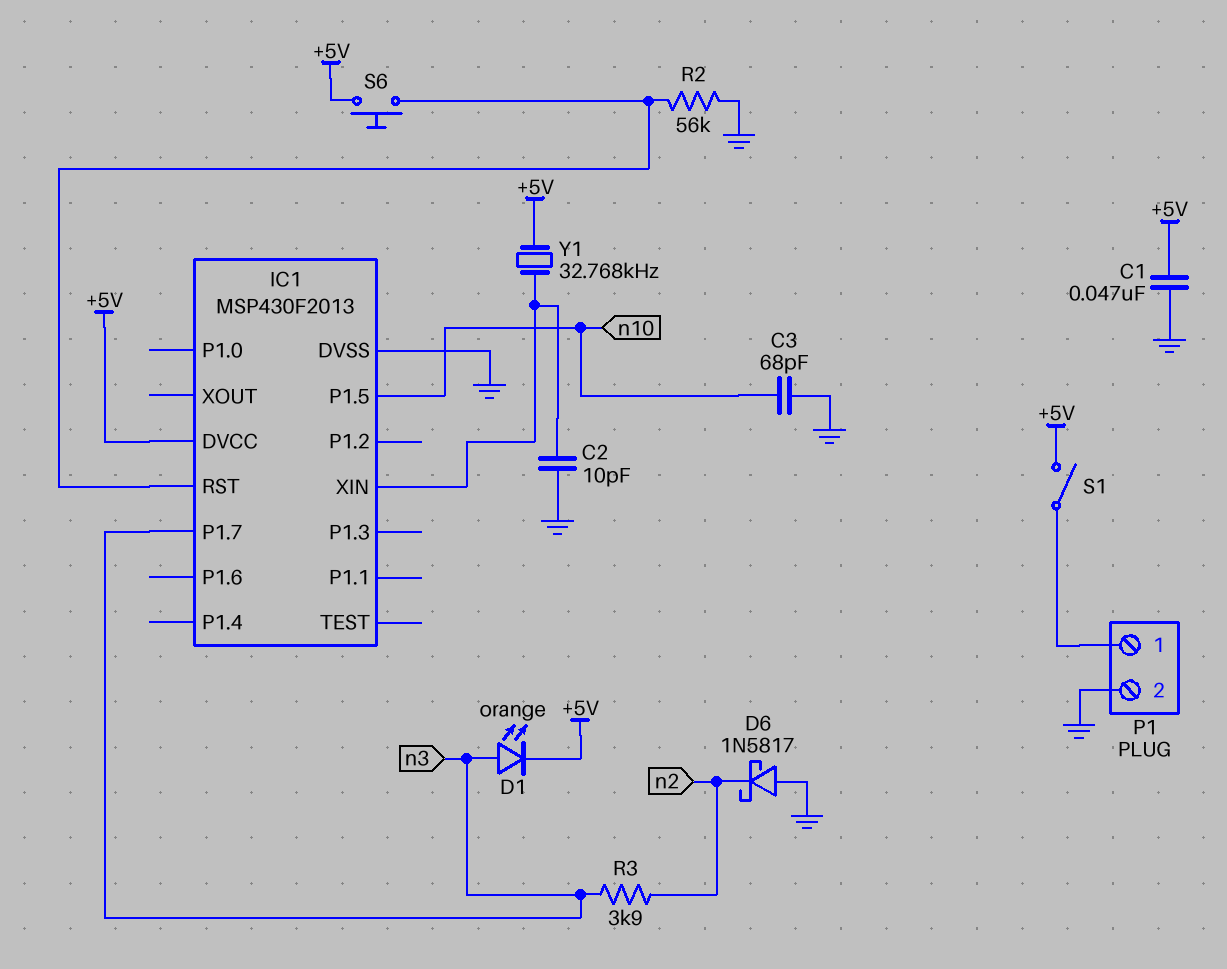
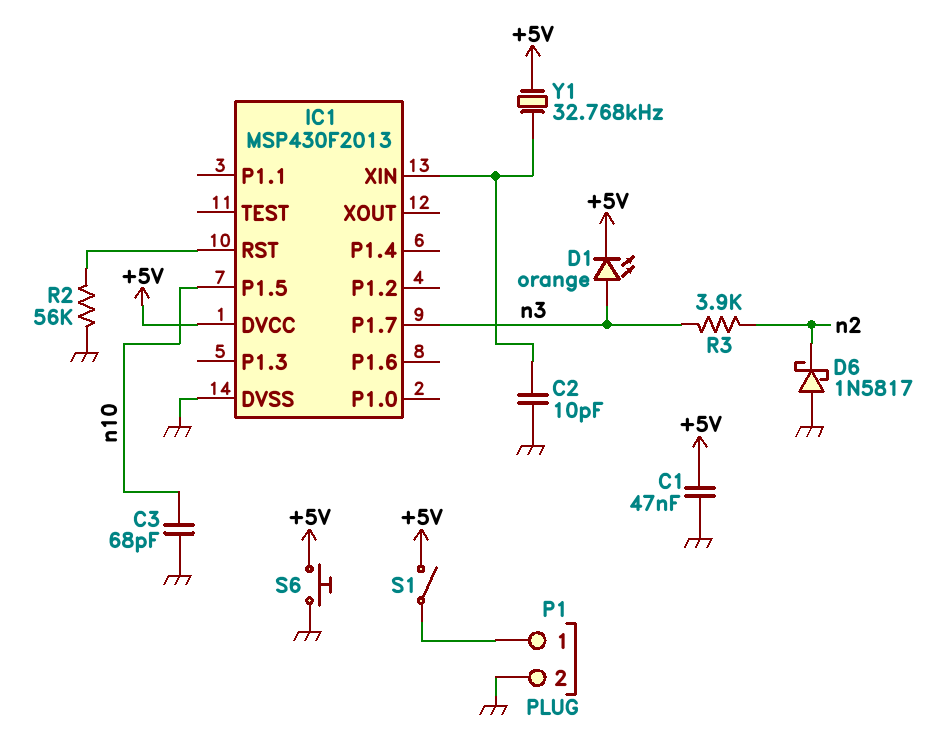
S6: button (+5V, IC1/RST) -> button (+5V, GND)

